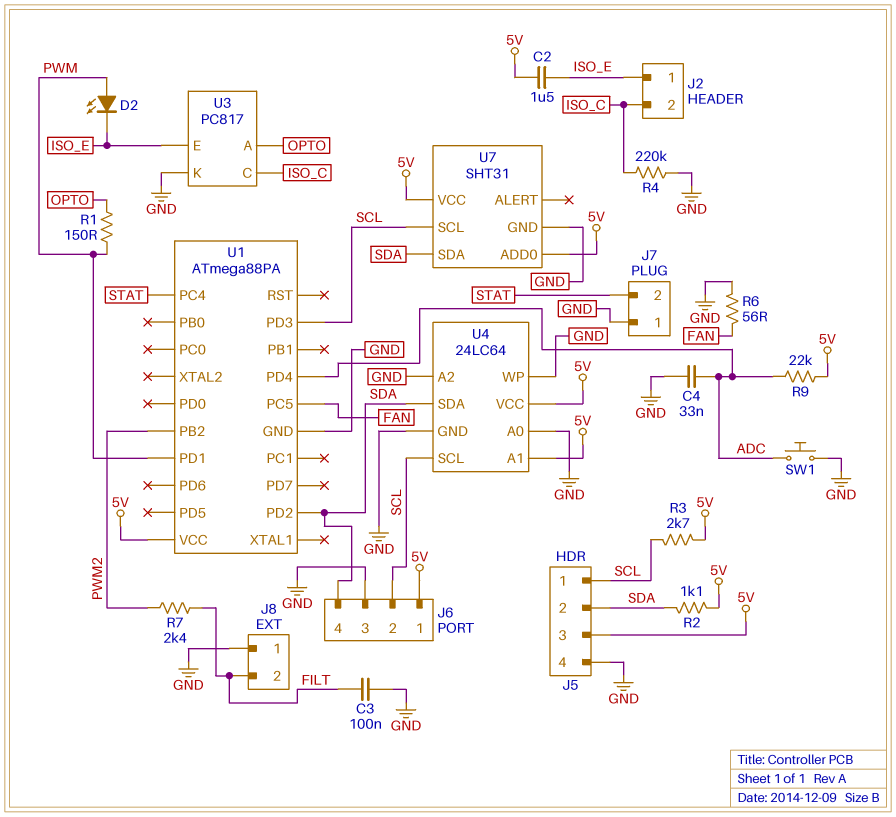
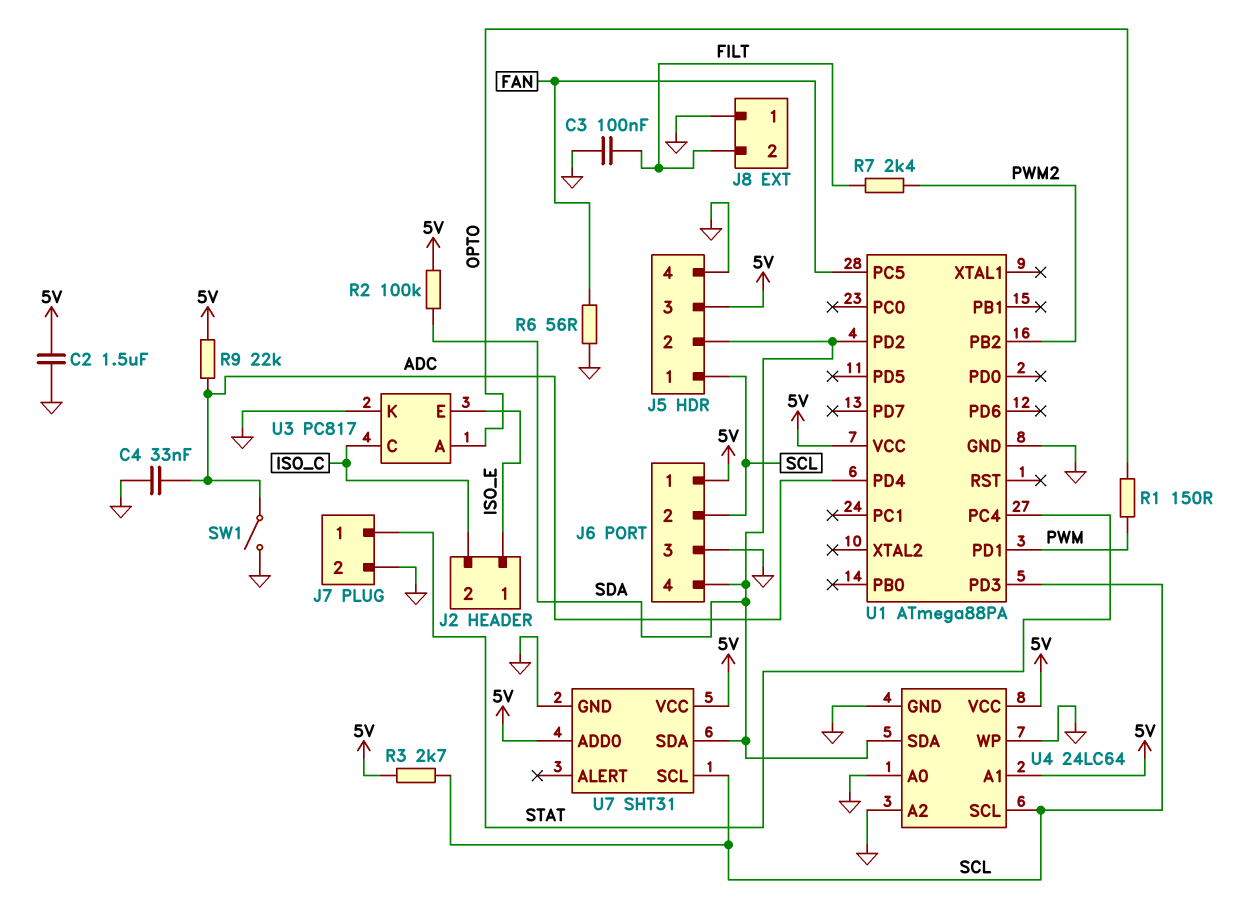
C2: 1.5uF (5V, ISO_E) -> 1.5uF (5V, GND)
D2: LED (A PWM, K ISO_E) -> none
J7 pin 1: GND -> STAT
J7 pin 2: STAT -> GND
R2: 1.1k (5V, SDA) -> 100k (5V, SDA)
R4: 220k (GND, ISO_C) -> none
SW1: button (ADC, GND) -> switch (ADC, GND)

